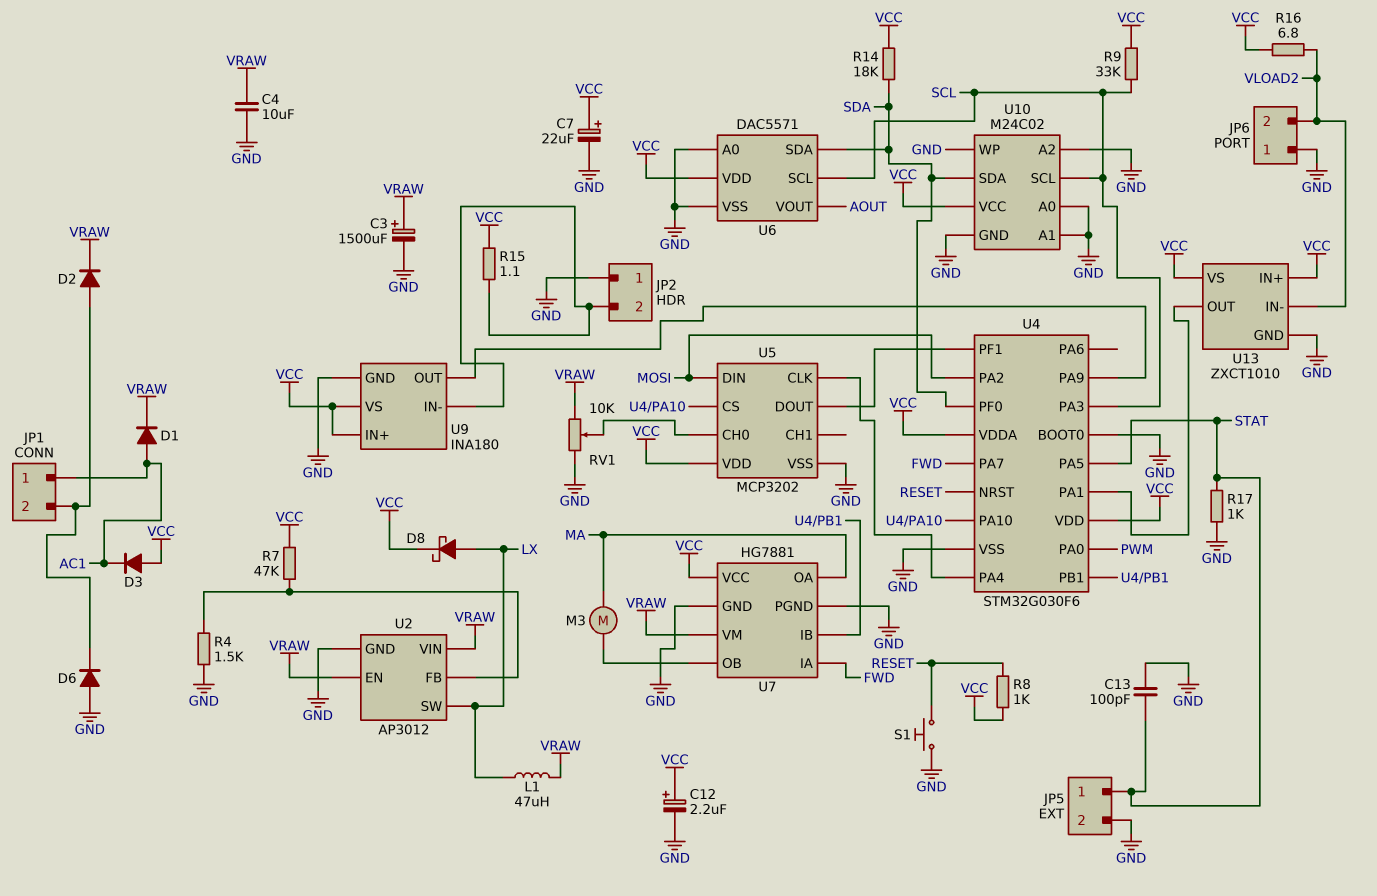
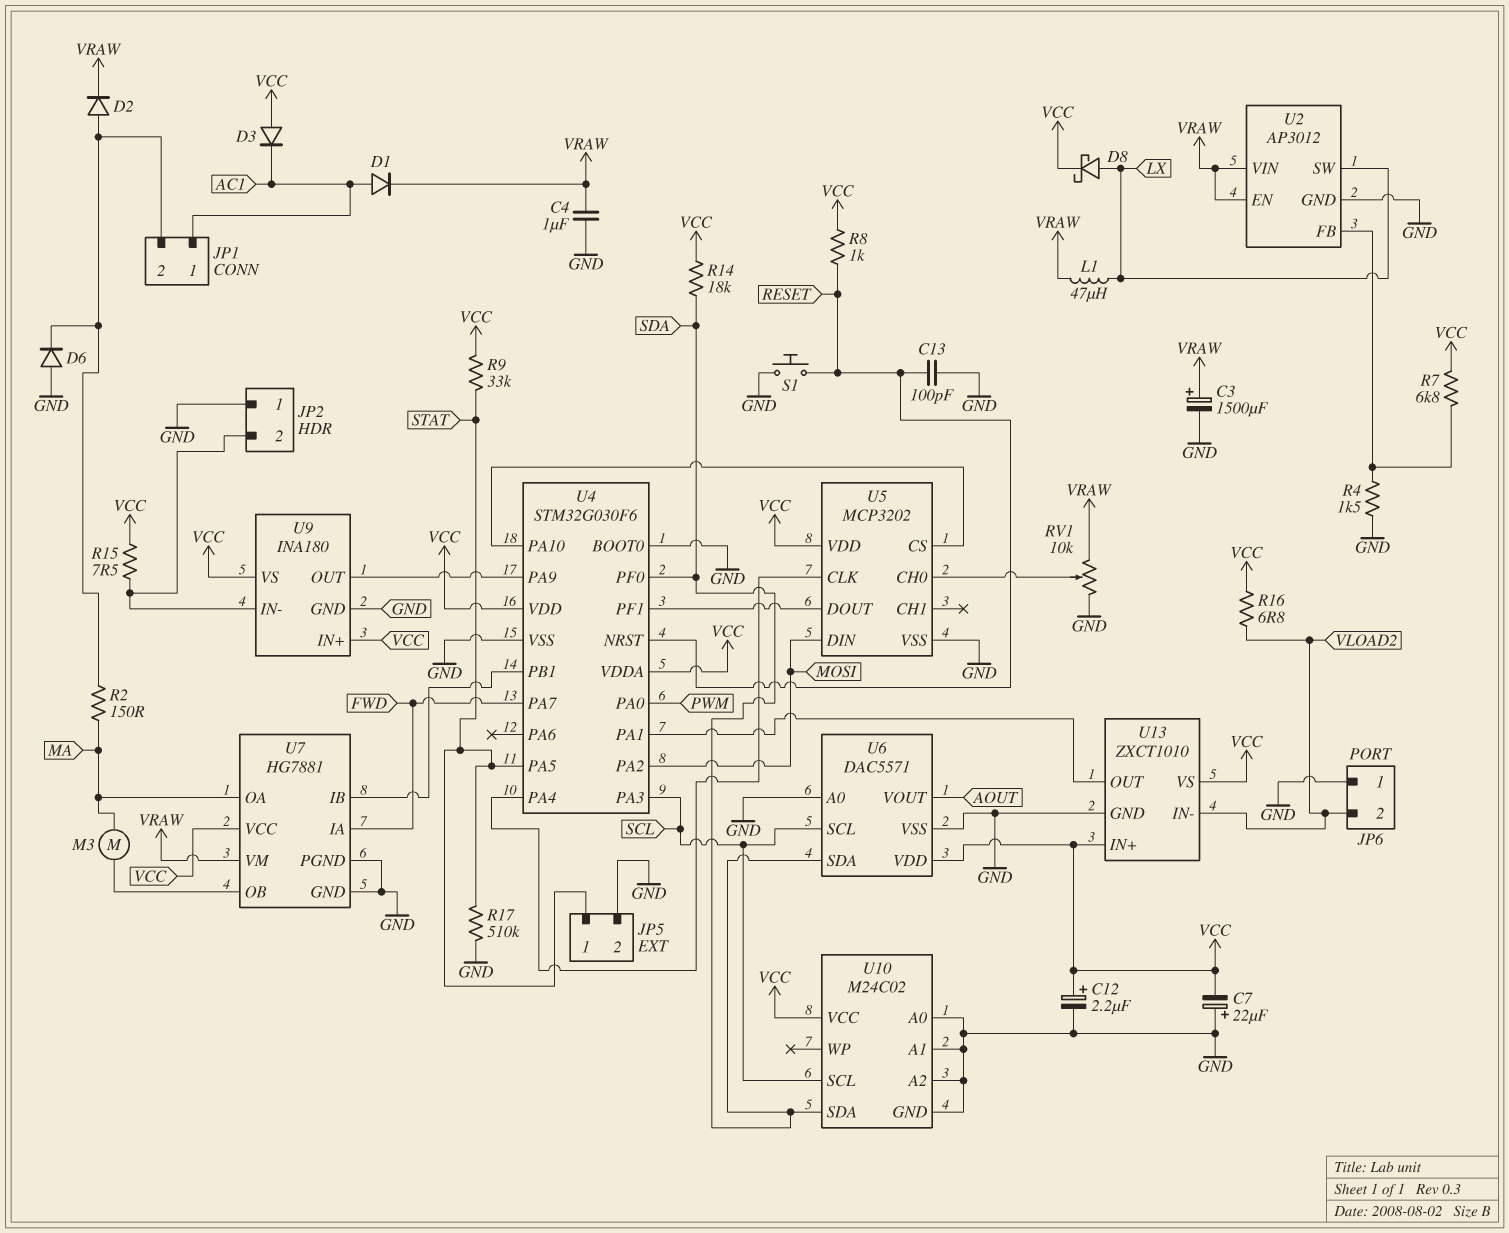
C4: 10uF (GND, VRAW) -> 1uF (GND, VRAW)
C7: 22uF (plus VCC, minus GND) -> 22uF (plus GND, minus VCC)
C13: 100pF (GND, STAT) -> 100pF (GND, RESET)
R2: none -> 150 (JP1/2, MA)
R7: 47k (U2/FB, VCC) -> 6.8k (U2/FB, VCC)
R9: 33k (SCL, VCC) -> 33k (STAT, VCC)
R15: 1.1 (JP2/2, VCC) -> 7.5 (JP2/2, VCC)
R17: 1k (GND, STAT) -> 510k (GND, STAT)
U10 pin WP: GND -> none

